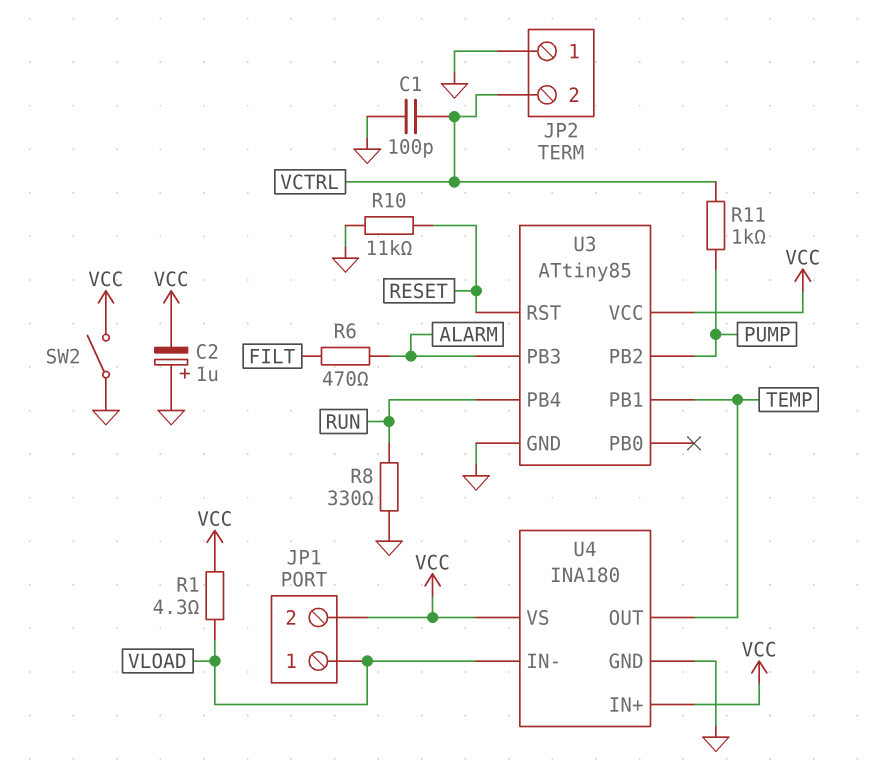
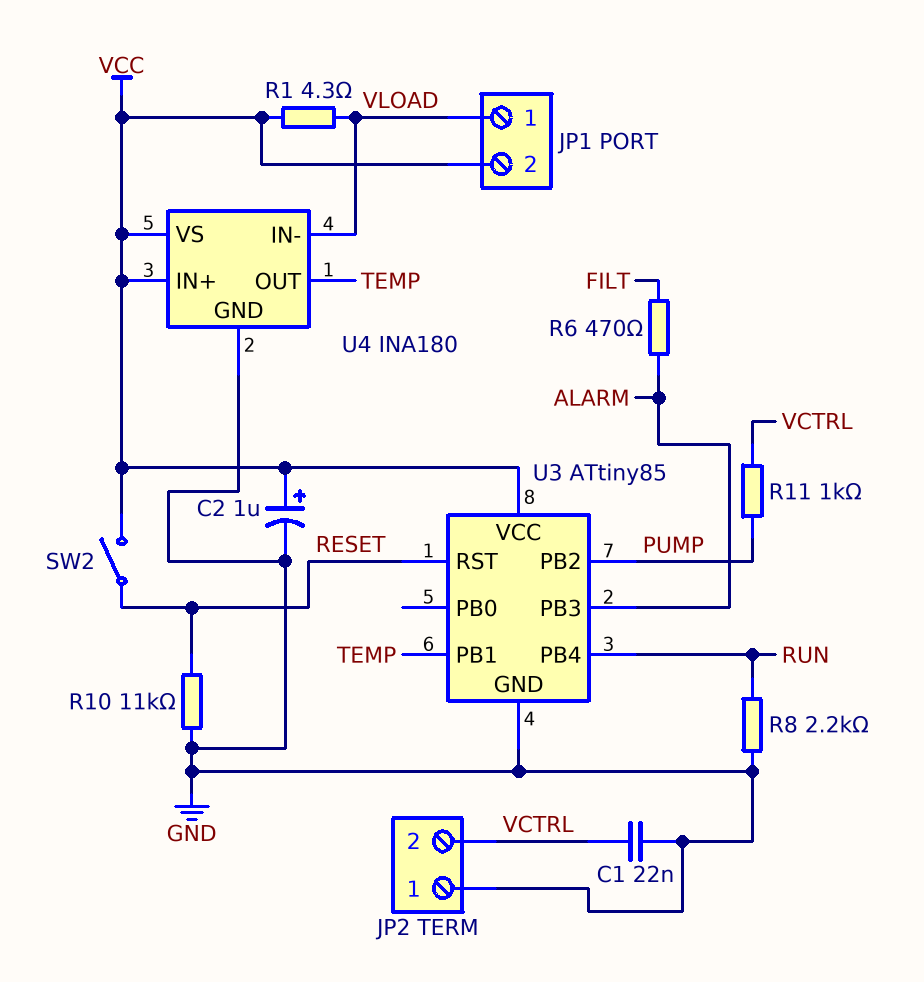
C1: 100pF (GND, VCTRL) -> 22nF (GND, VCTRL)
C2: 1uF (plus GND, minus VCC) -> 1uF (plus VCC, minus GND)
R8: 330 (GND, RUN) -> 2.2k (GND, RUN)
SW2: switch (GND, VCC) -> switch (RESET, VCC)

